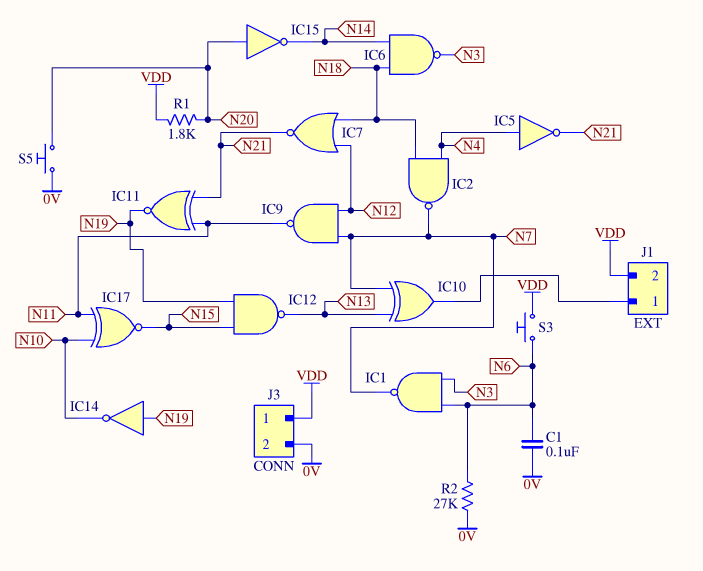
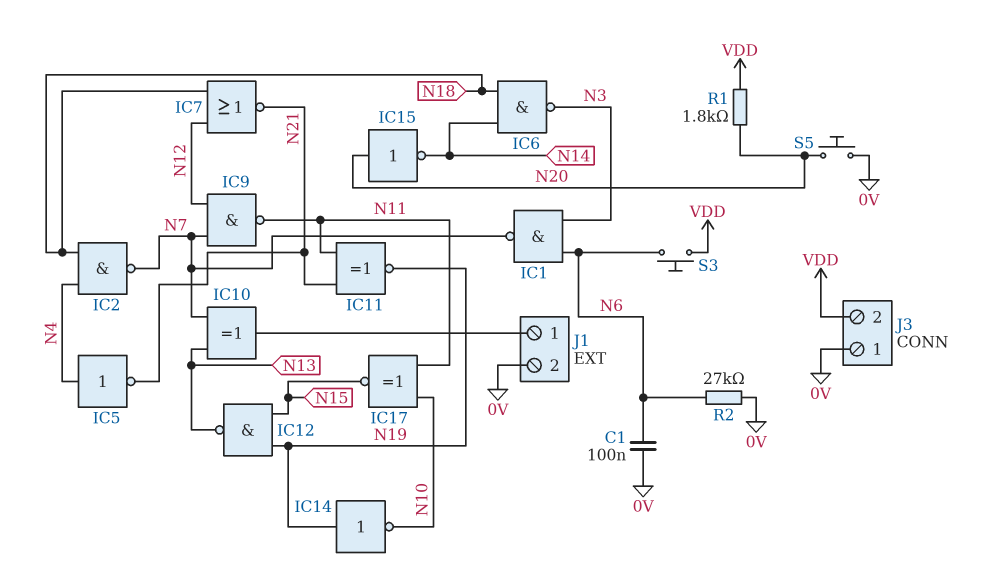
J1 pin 2: VDD -> 0V
J3 pin 1: VDD -> 0V
J3 pin 2: 0V -> VDD

